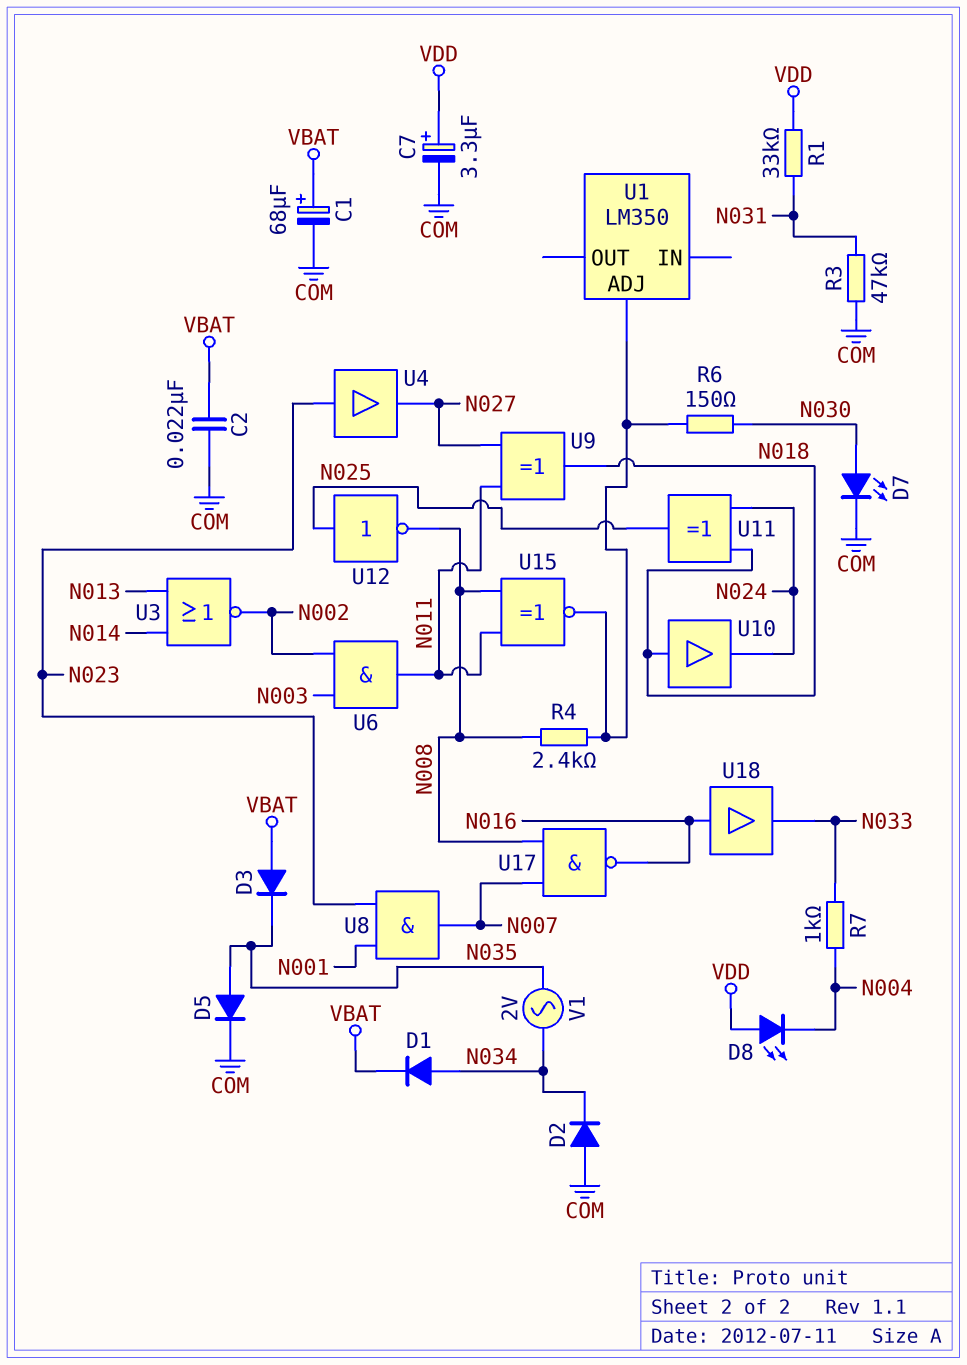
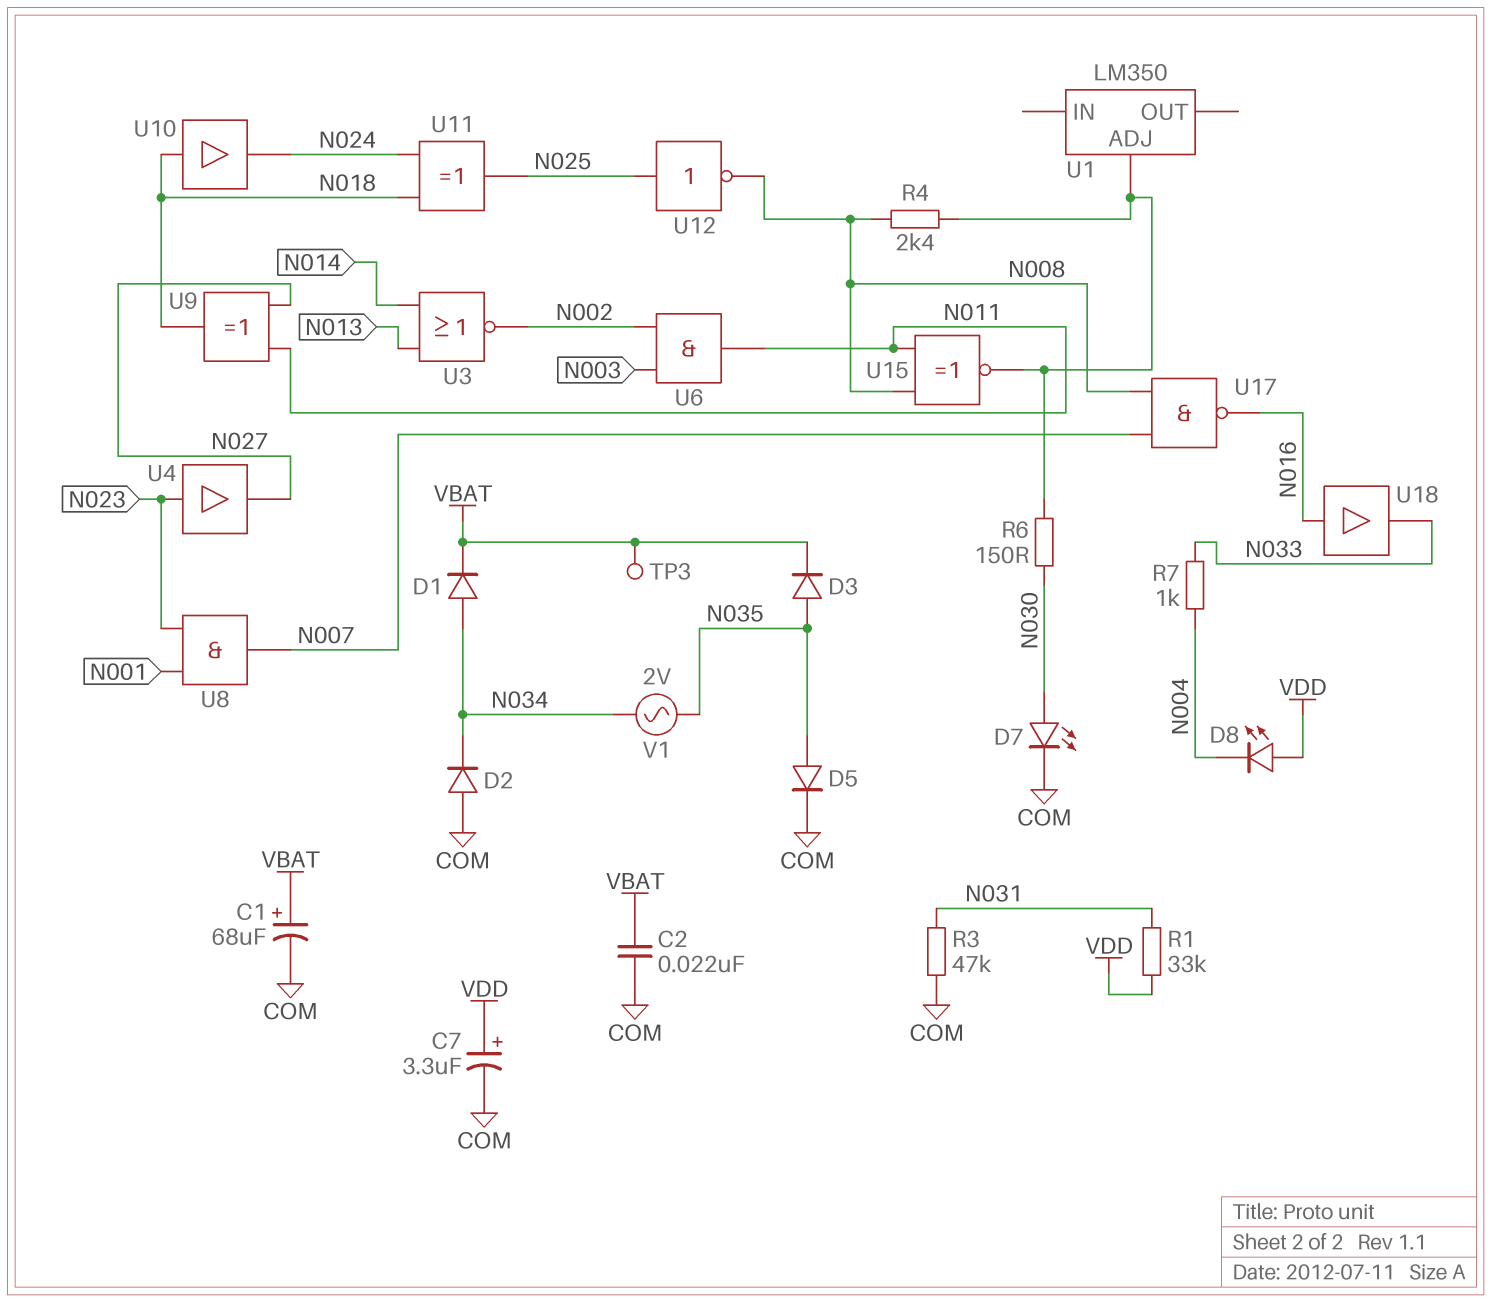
D3: diode (A VBAT, K N035) -> diode (A N035, K VBAT)
TP3: none -> test point (VBAT)

